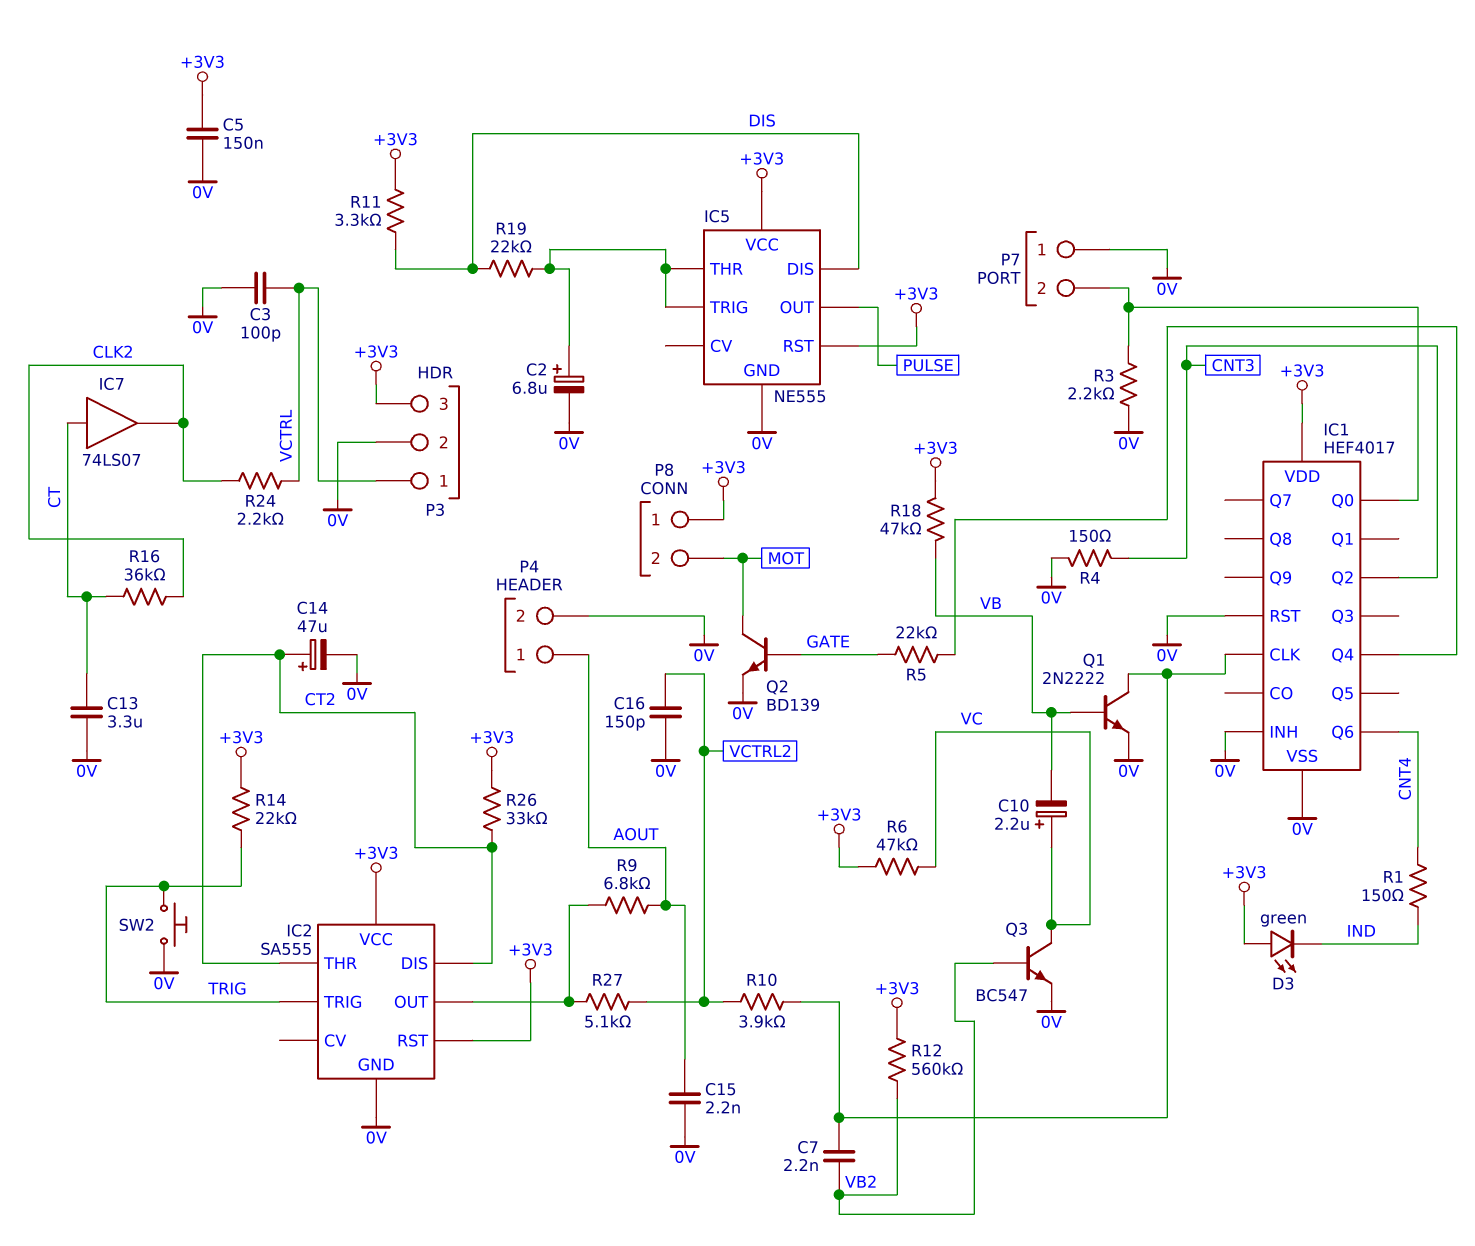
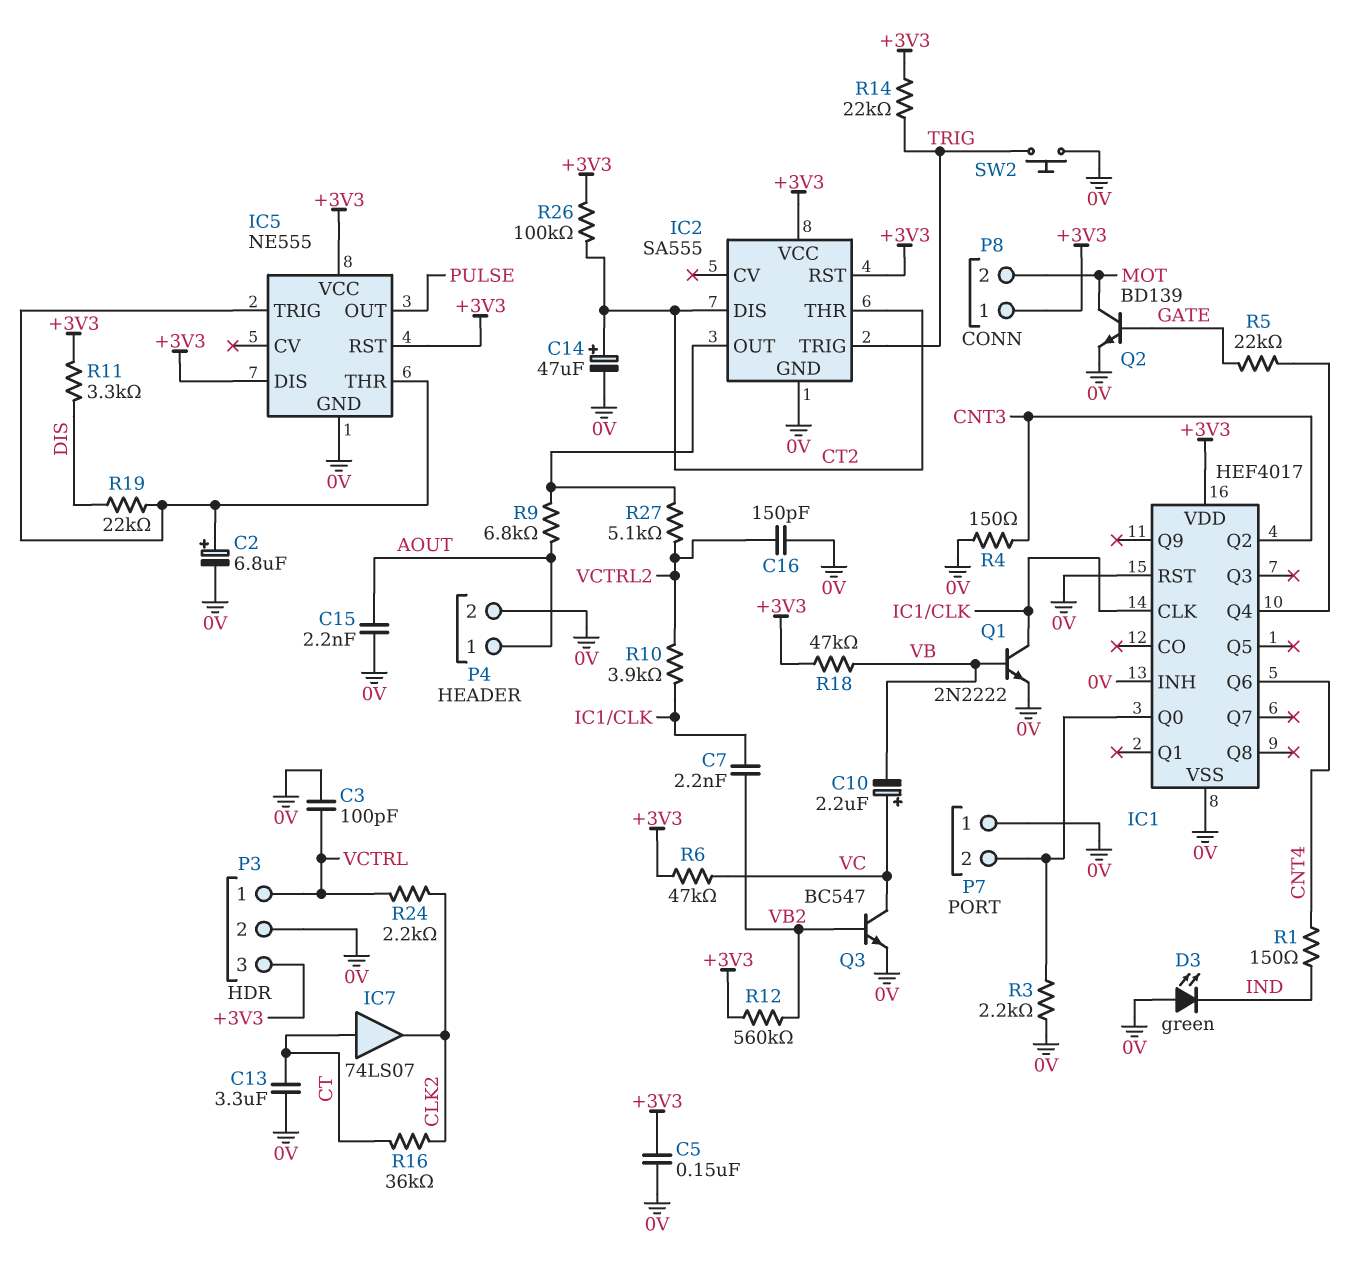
D3: LED green (A +3V3, K IND) -> LED green (A 0V, K IND)
IC5 pin DIS: DIS -> +3V3
R26: 33k (+3V3, CT2) -> 100k (+3V3, CT2)

